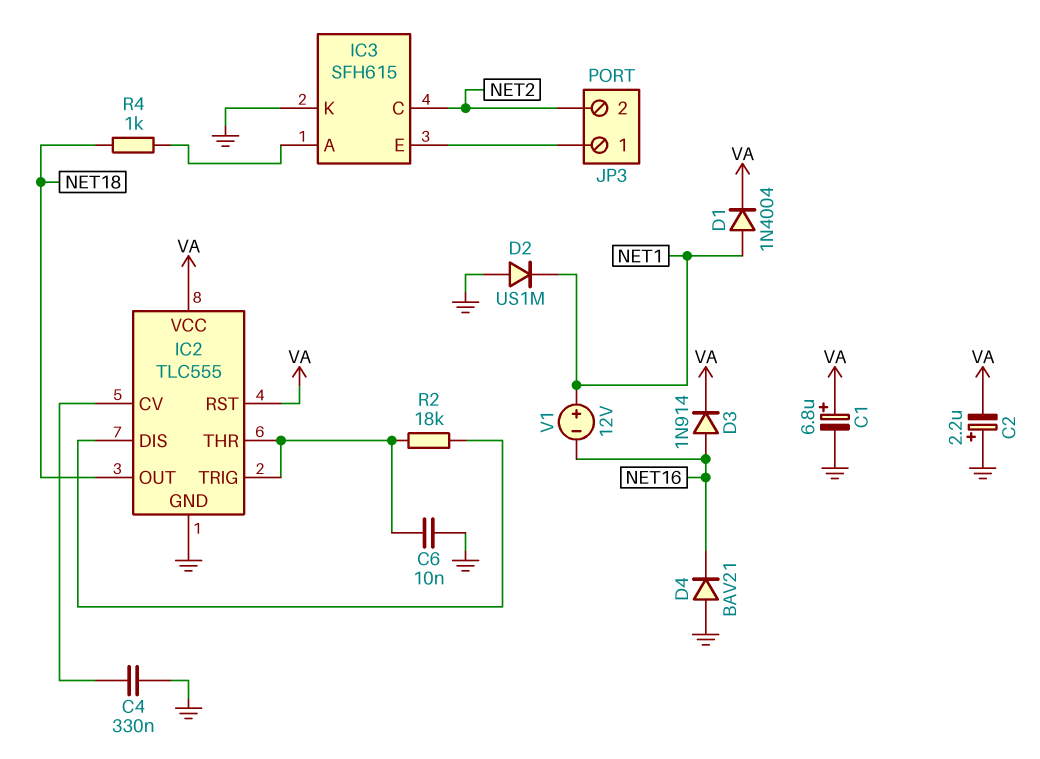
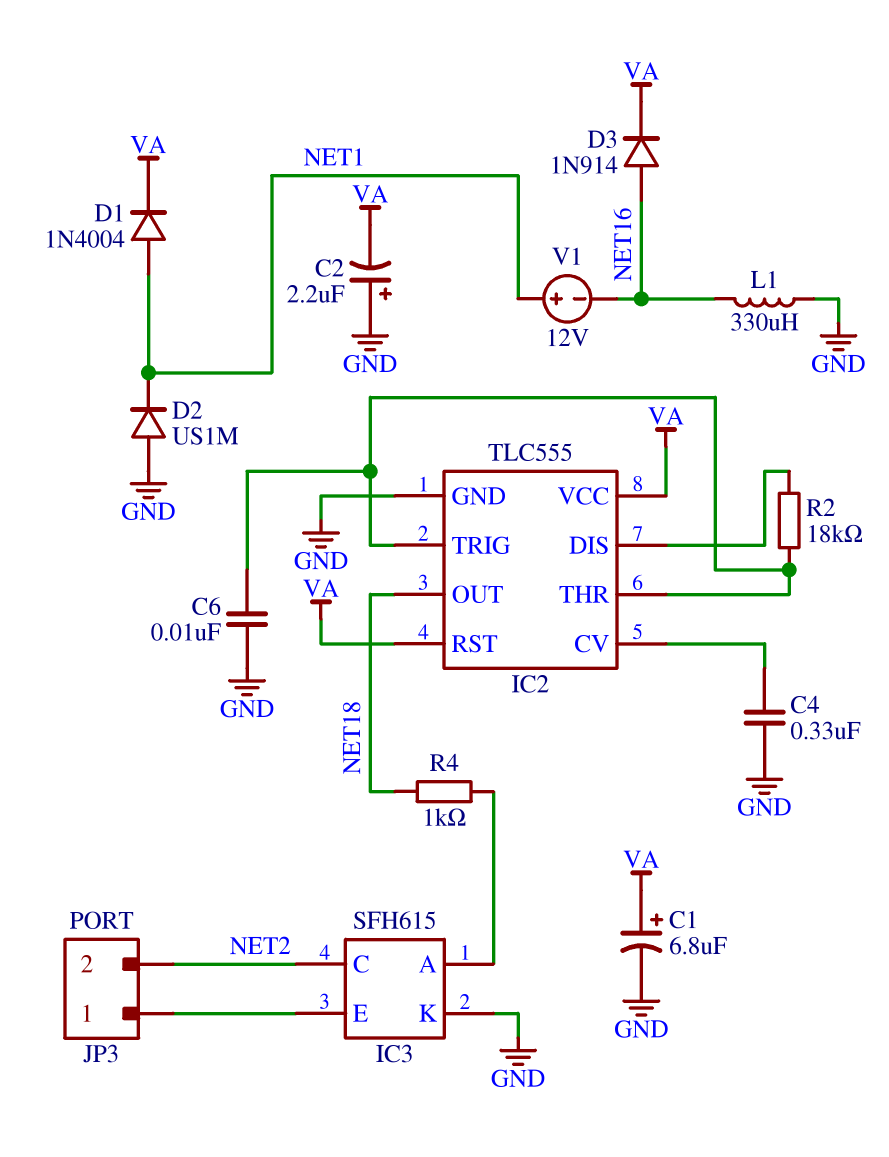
D4: diode BAV21 (A GND, K NET16) -> none
L1: none -> 330uH (GND, NET16)

